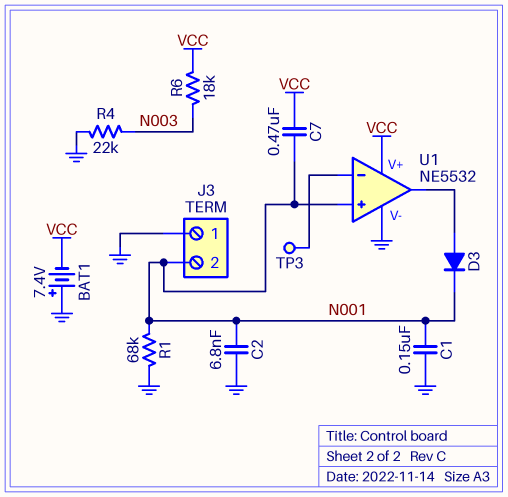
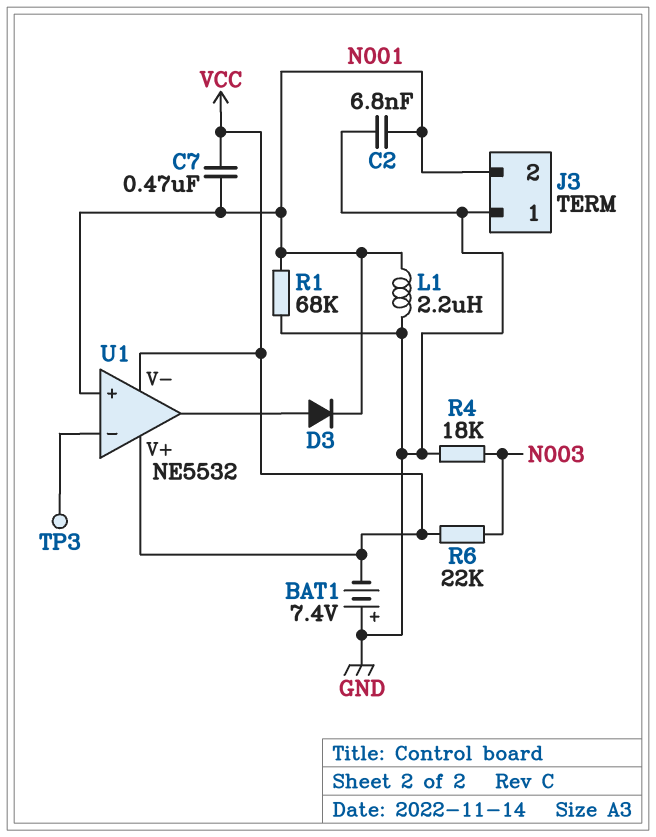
C1: 150nF (GND, N001) -> none
L1: none -> 2.2uH (GND, N001)
R4: 22k (GND, N003) -> 18k (GND, N003)
R6: 18k (N003, VCC) -> 22k (N003, VCC)
U1 pin V-: GND -> VCC

